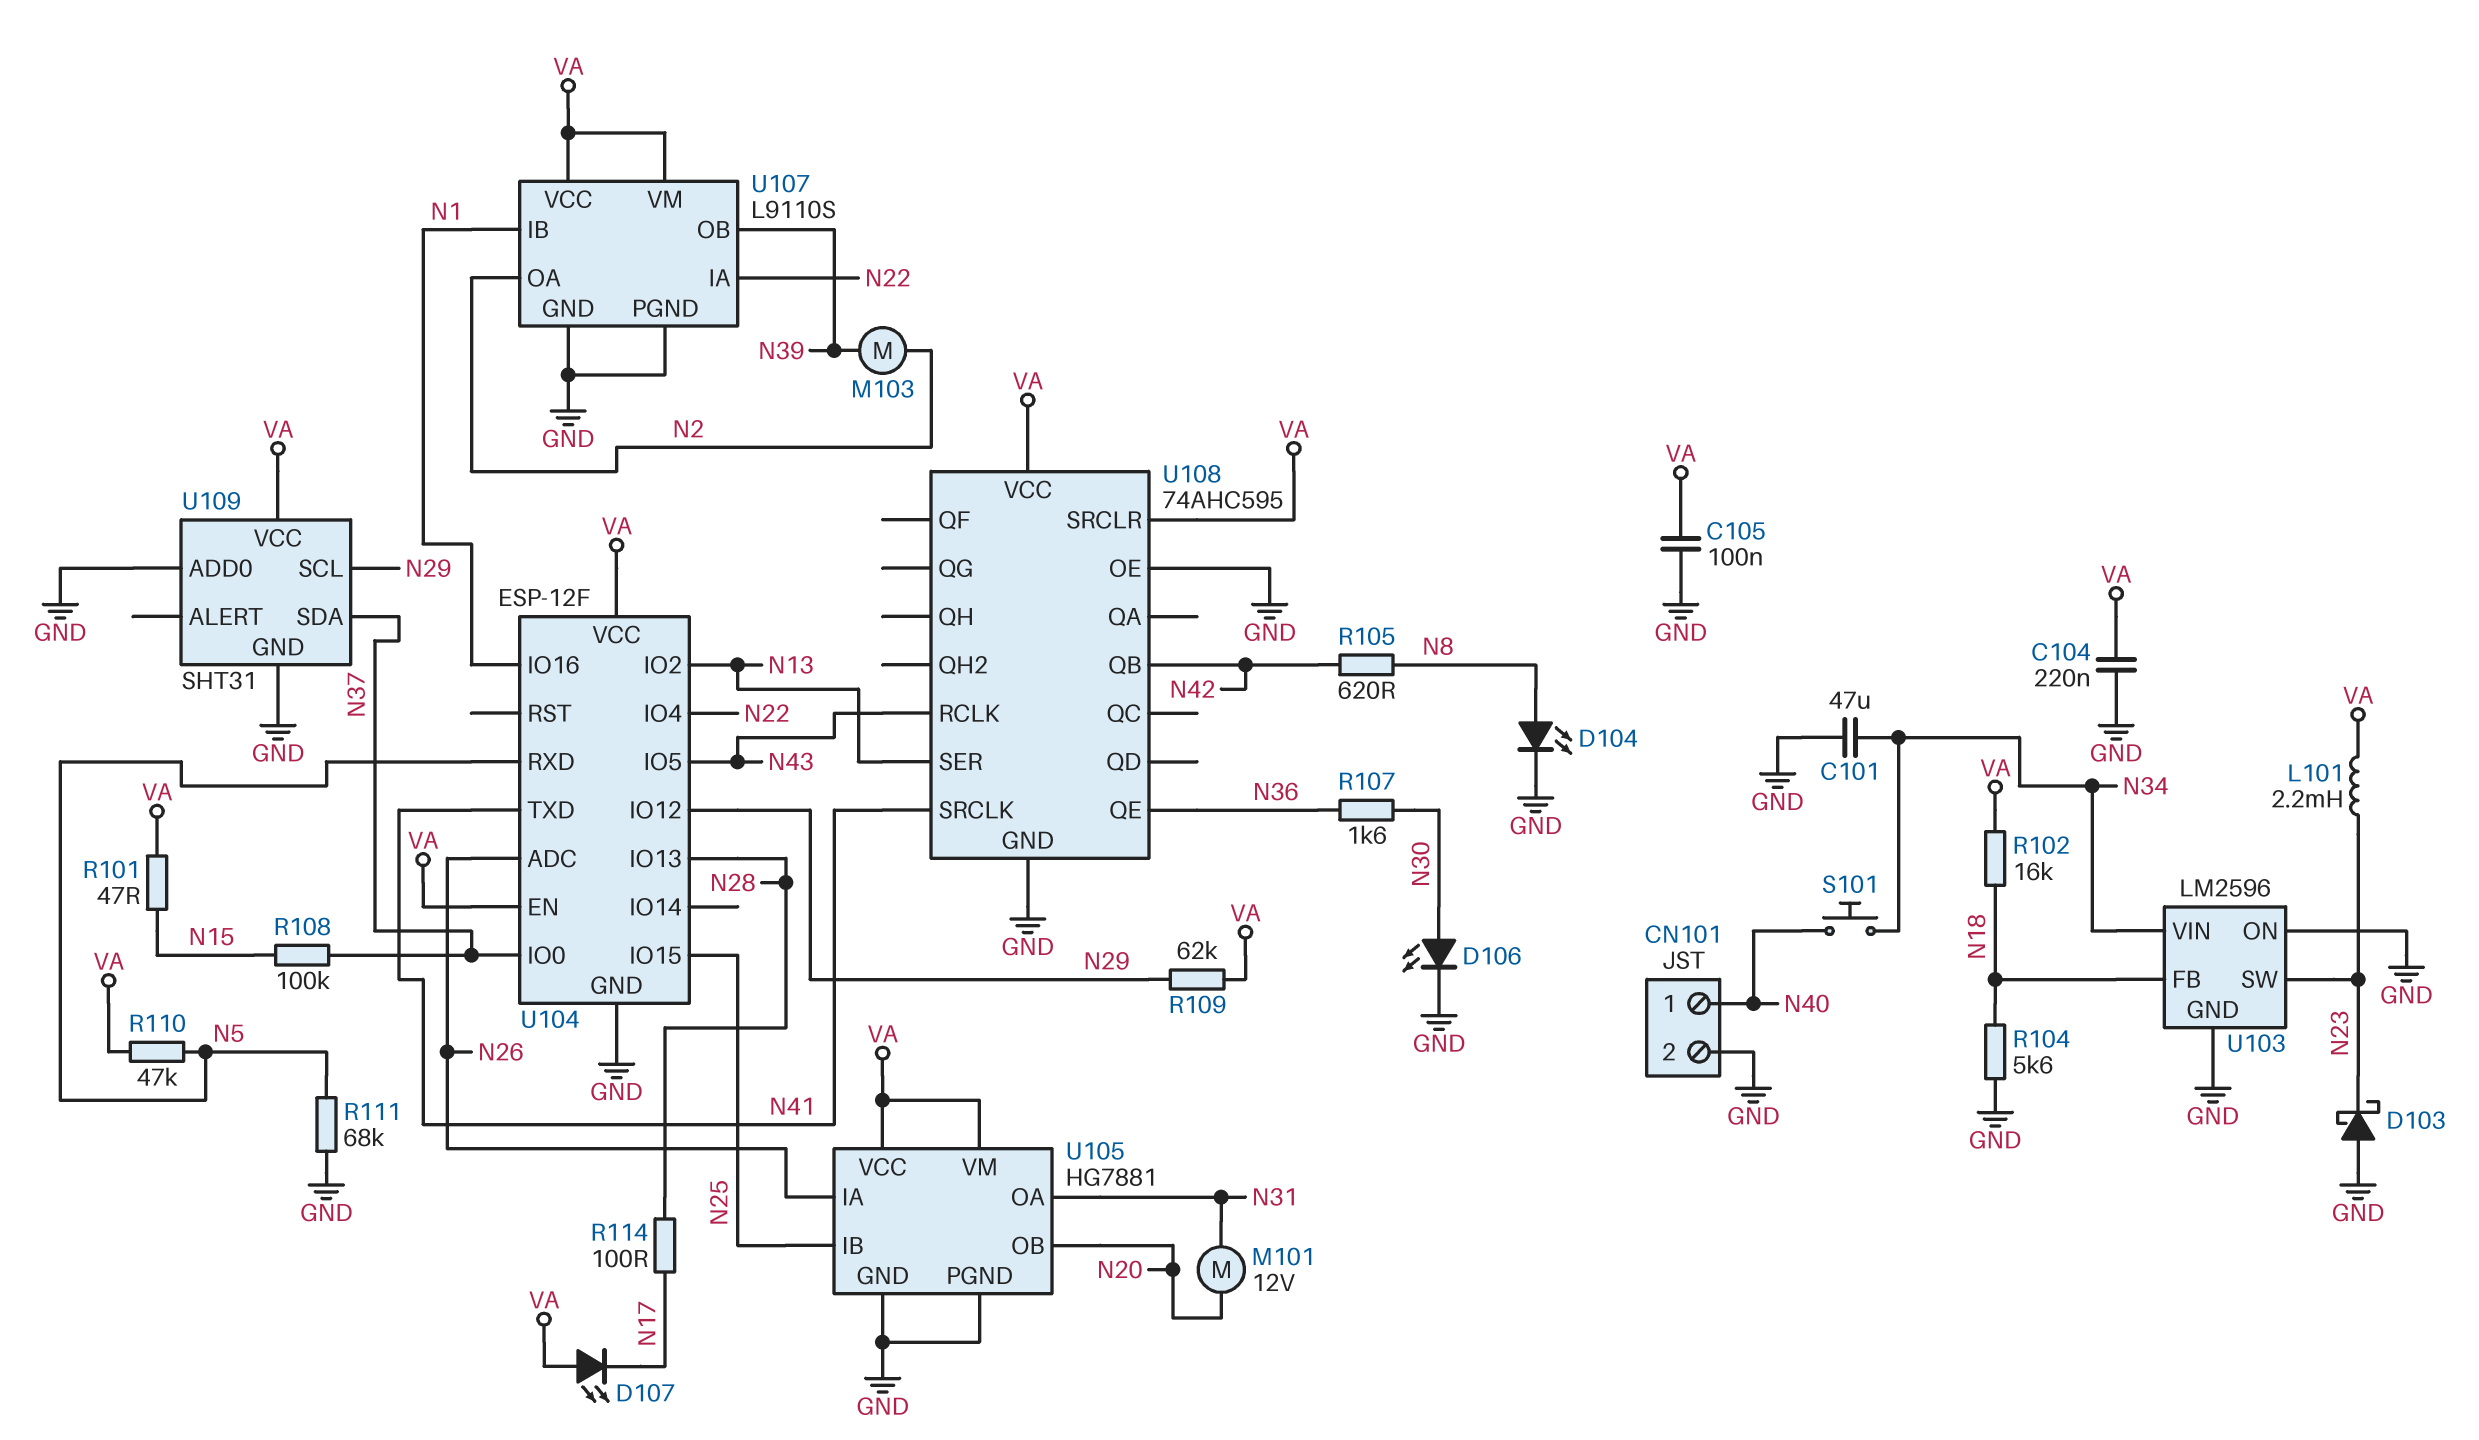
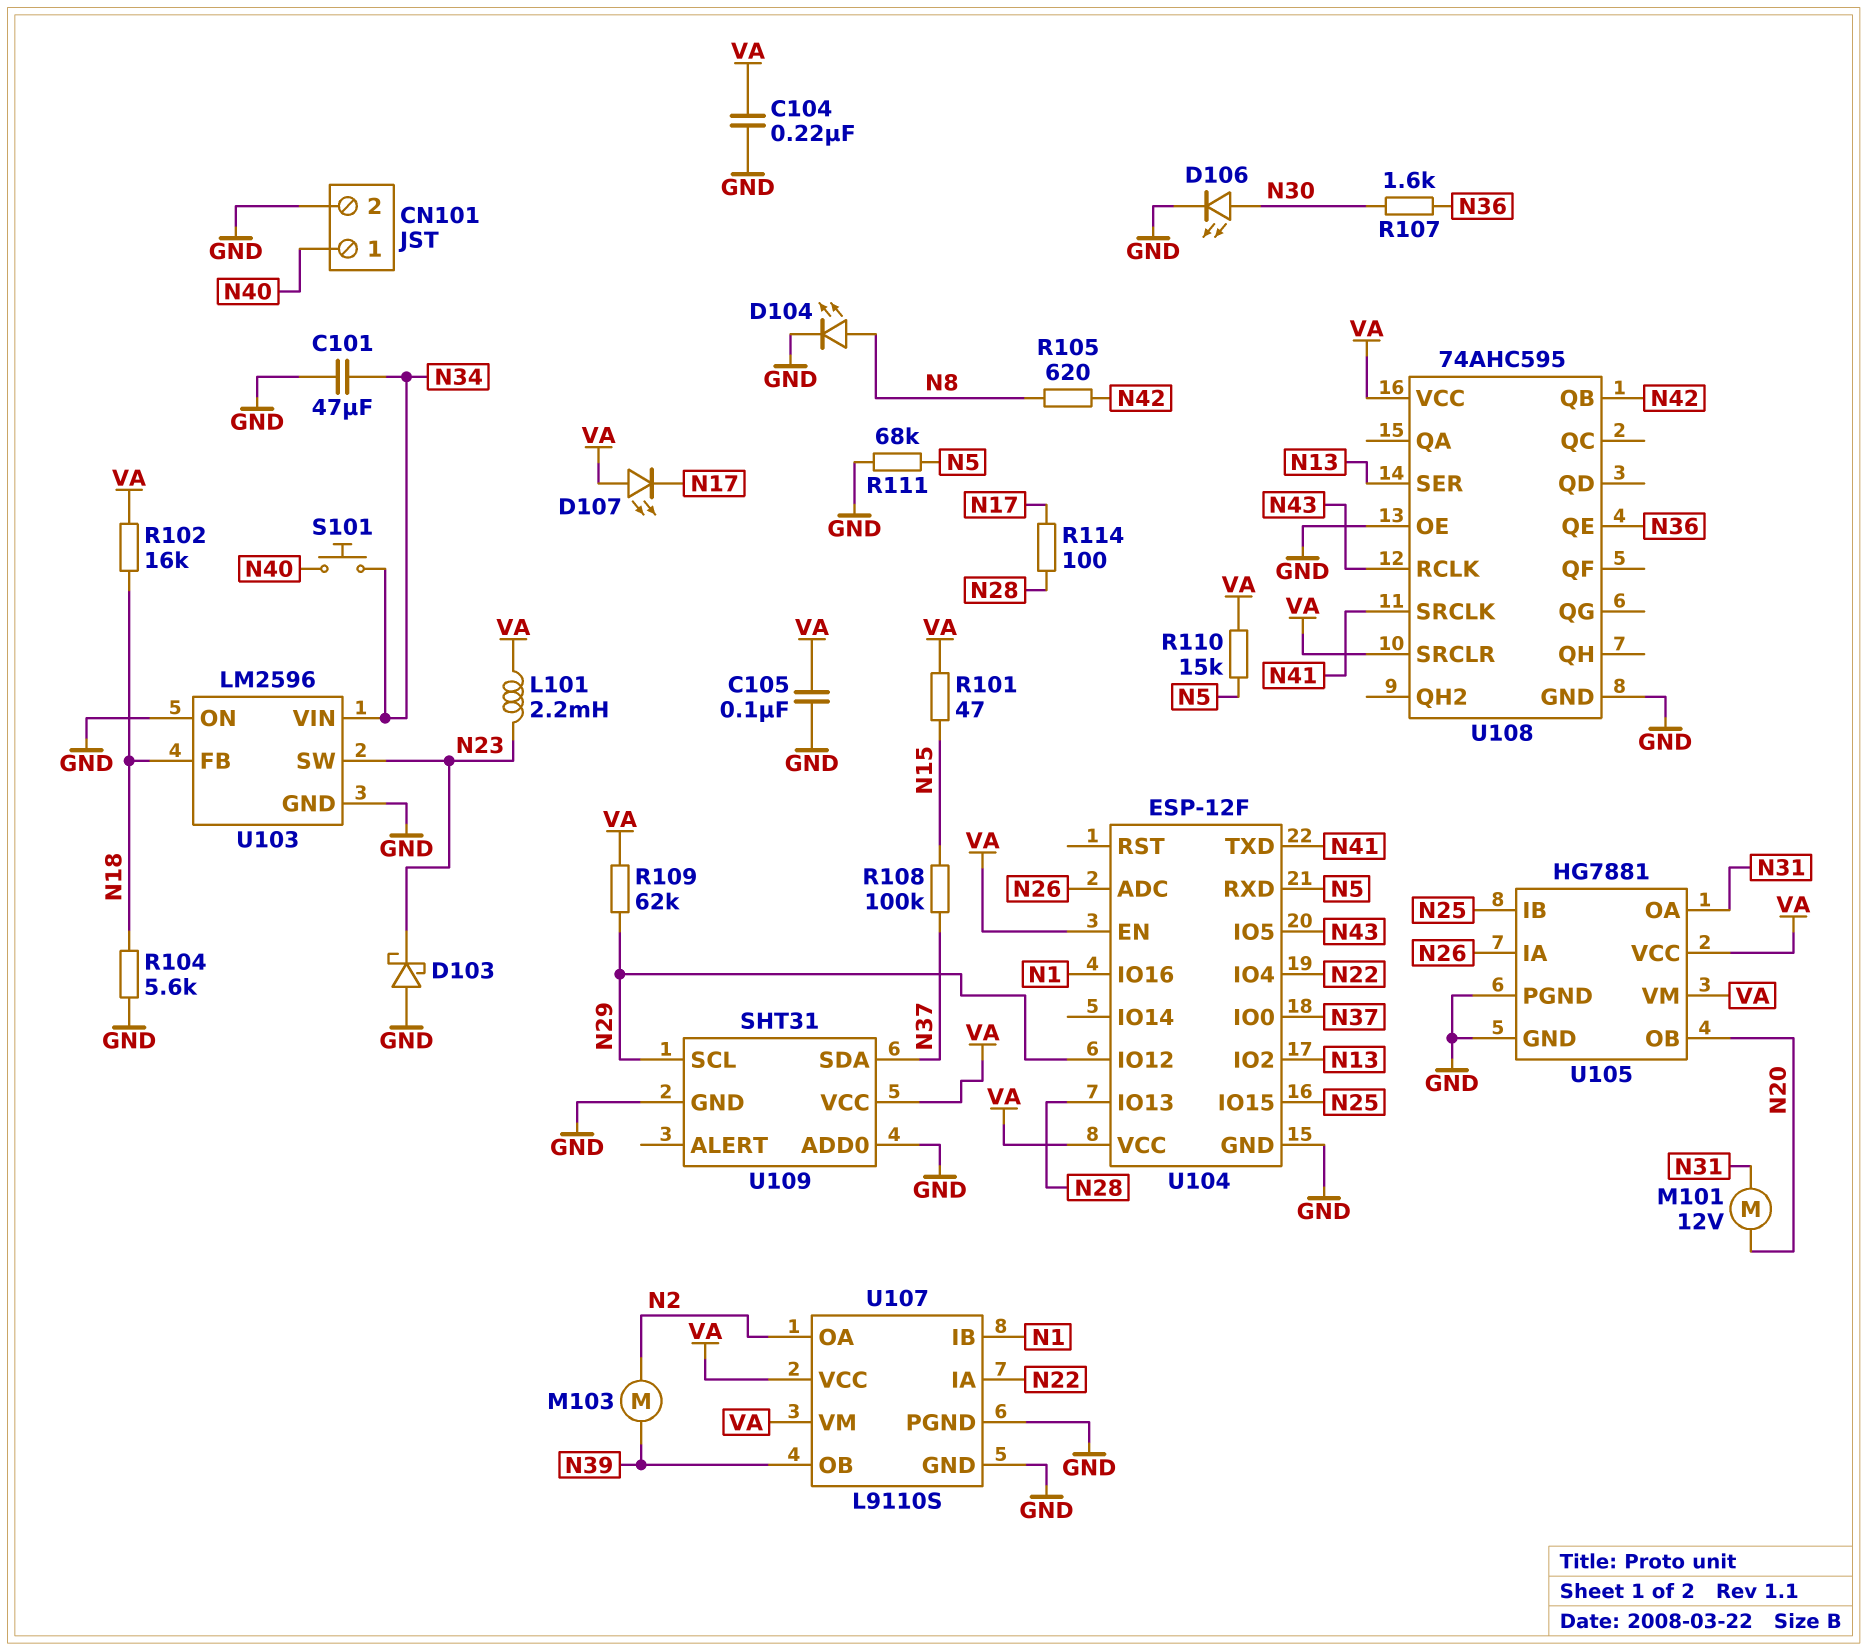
R110: 47k (N5, VA) -> 15k (N5, VA)

